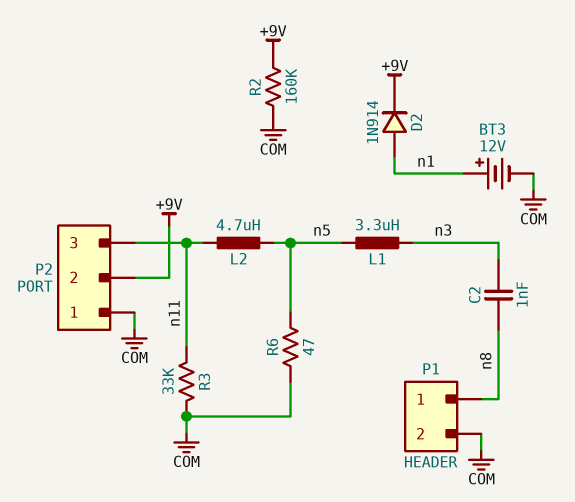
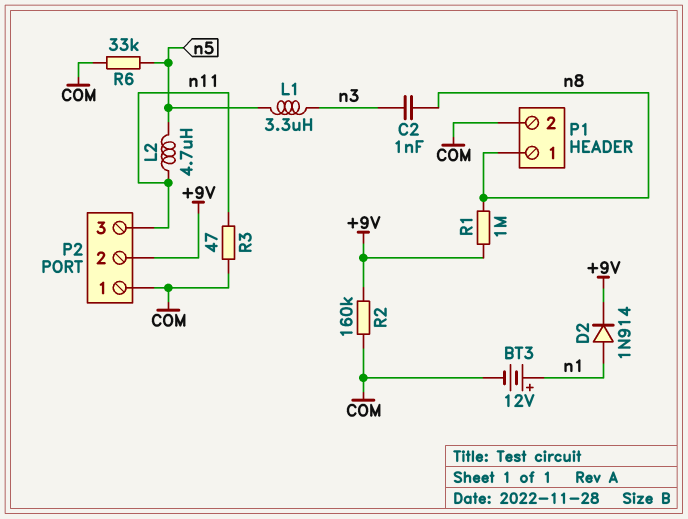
R1: none -> 1M (+9V, n8)
R3: 33k (COM, n11) -> 47 (COM, n11)
R6: 47 (COM, n5) -> 33k (COM, n5)

